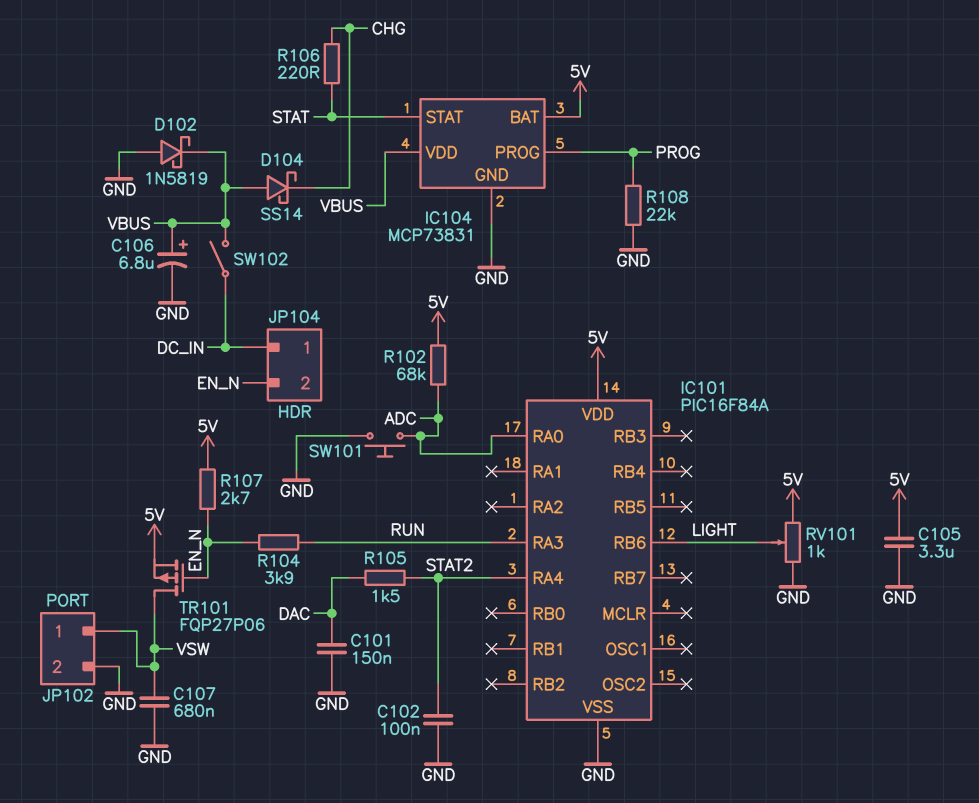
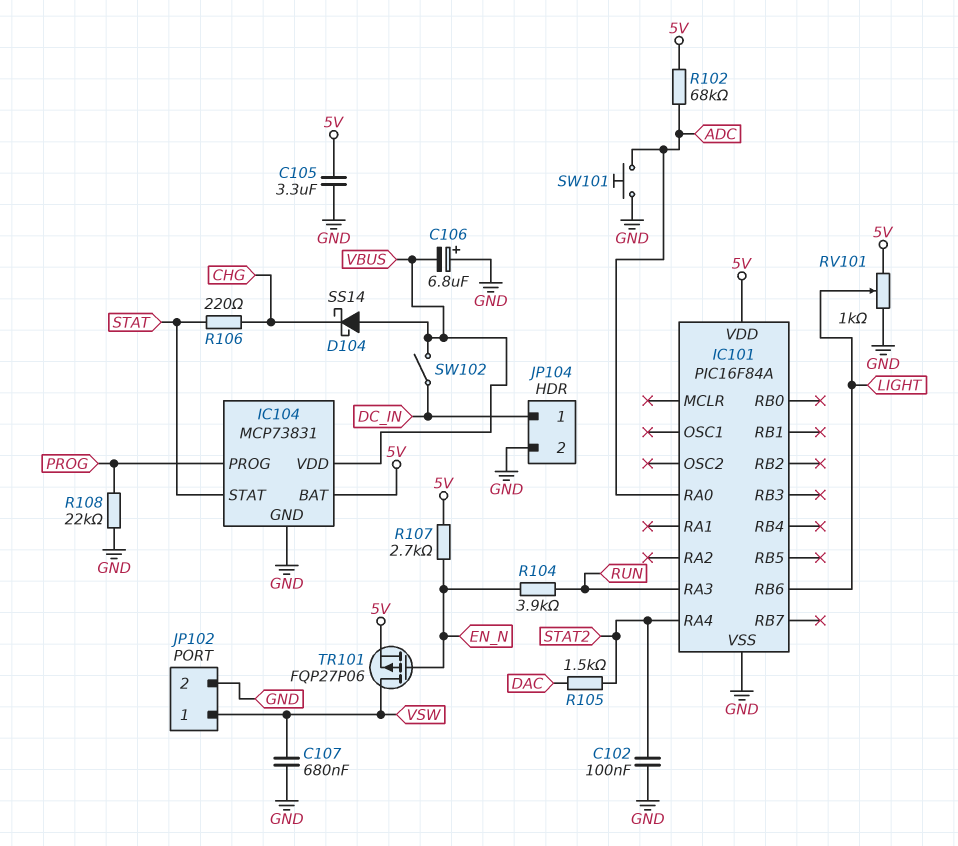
C101: 150nF (DAC, GND) -> none
C106: 6.8uF (plus VBUS, minus GND) -> 6.8uF (plus GND, minus VBUS)
D102: schottky 1N5819 (A GND, K VBUS) -> none
JP104 pin 2: EN_N -> GND

